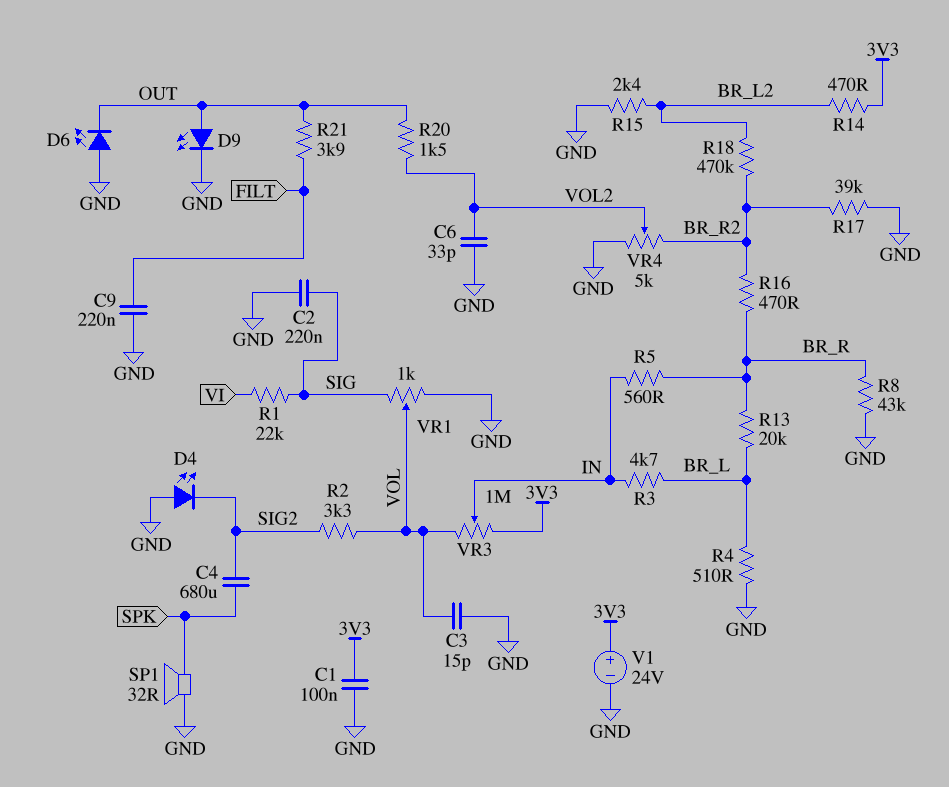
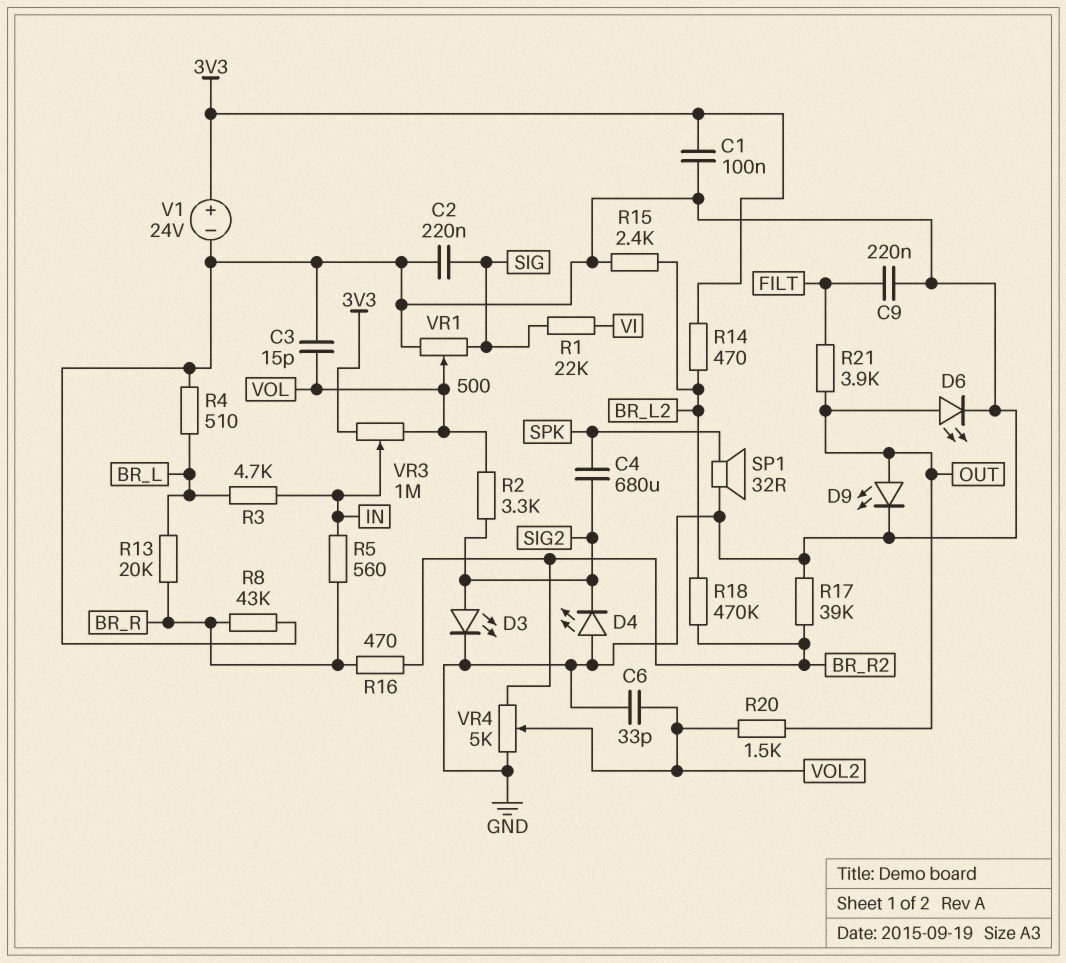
D3: none -> LED (A SIG2, K GND)
D6: LED (A GND, K OUT) -> LED (A OUT, K GND)
VR1: 1k (GND, SIG, wiper VOL) -> 500 (GND, SIG, wiper VOL)

